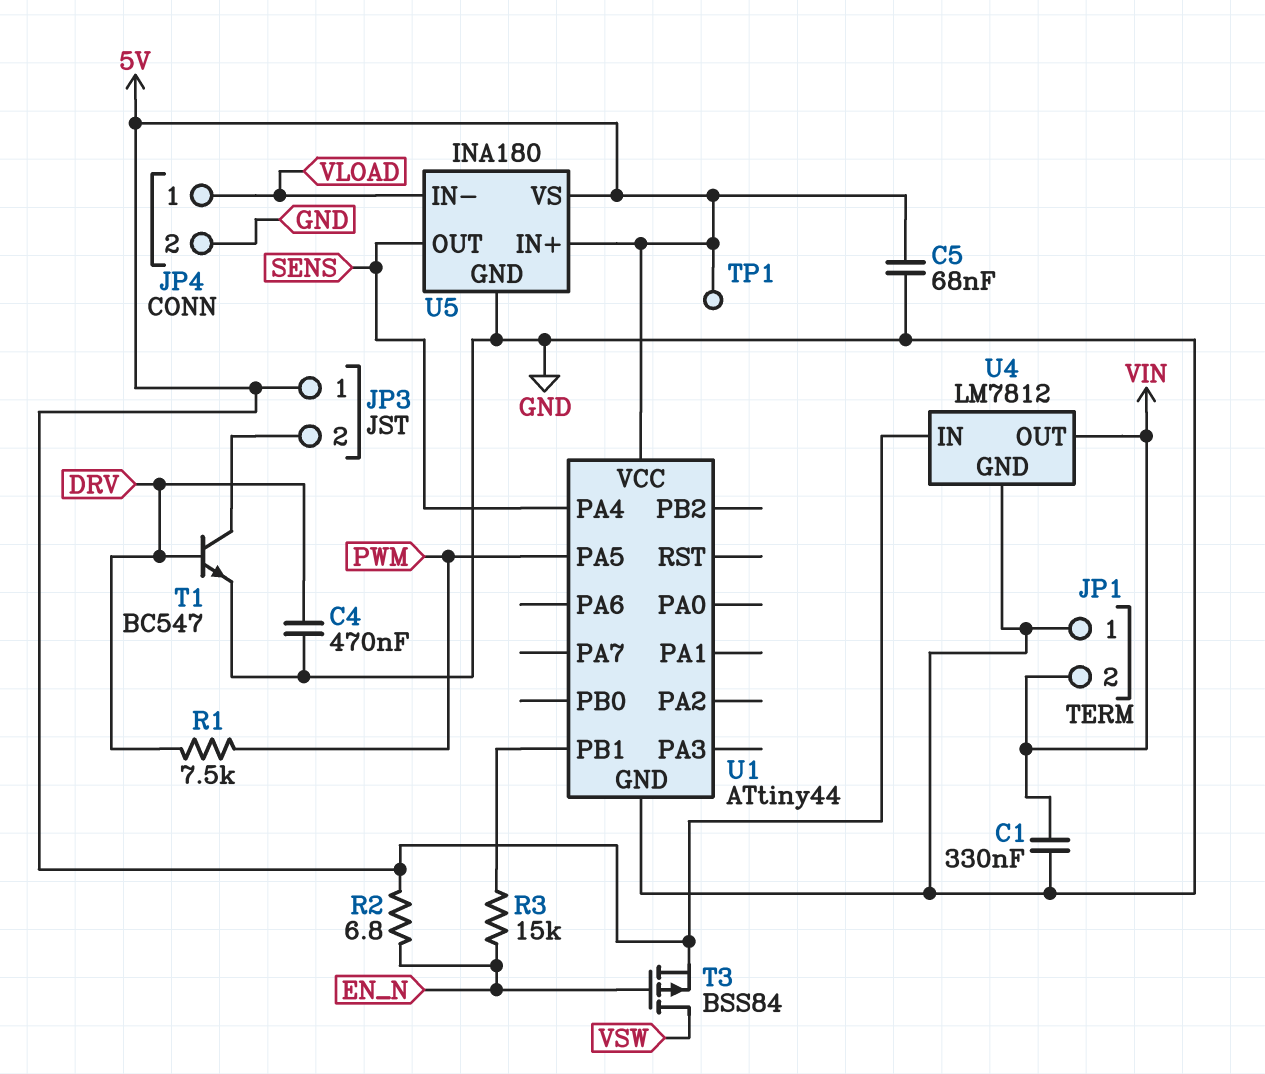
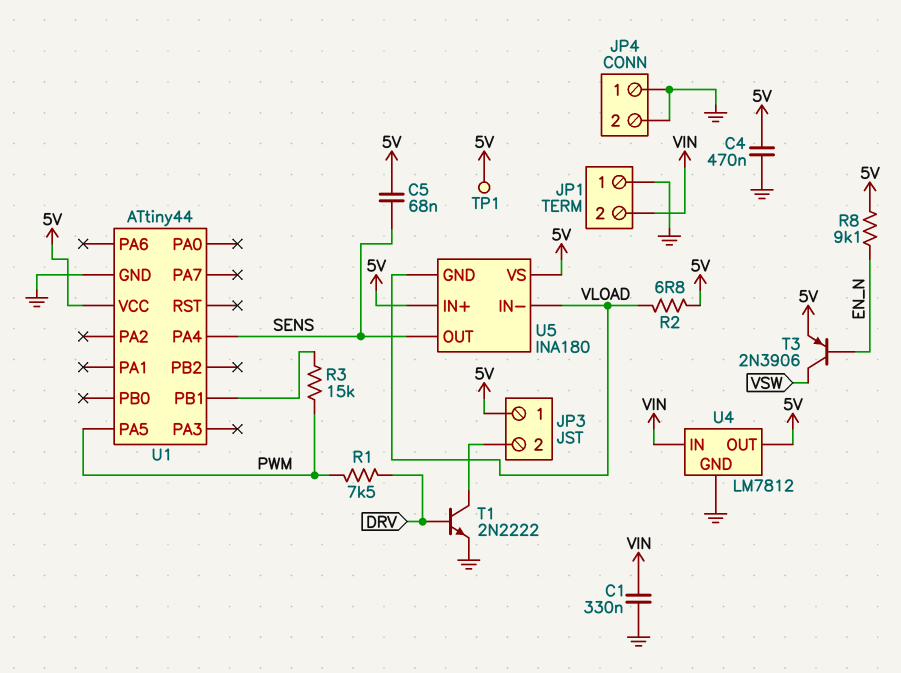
C4: 470nF (DRV, GND) -> 470nF (5V, GND)
C5: 68nF (5V, GND) -> 68nF (5V, SENS)
JP4 pin 1: VLOAD -> GND
R2: 6.8 (5V, EN_N) -> 6.8 (5V, VLOAD)
R3: 15k (EN_N, U1/PB1) -> 15k (PWM, U1/PB1)
R8: none -> 9.1k (5V, EN_N)
T1: NPN BC547 (B DRV, C JP3/2, E GND) -> NPN 2N2222 (B DRV, C JP3/2, E GND)
T3: PMOS BSS84 (G EN_N, D VSW, S 5V) -> PNP 2N3906 (B EN_N, C VSW, E 5V)
U4 pin IN: 5V -> VIN
U4 pin OUT: VIN -> 5V
U5 pin GND: GND -> VLOAD

